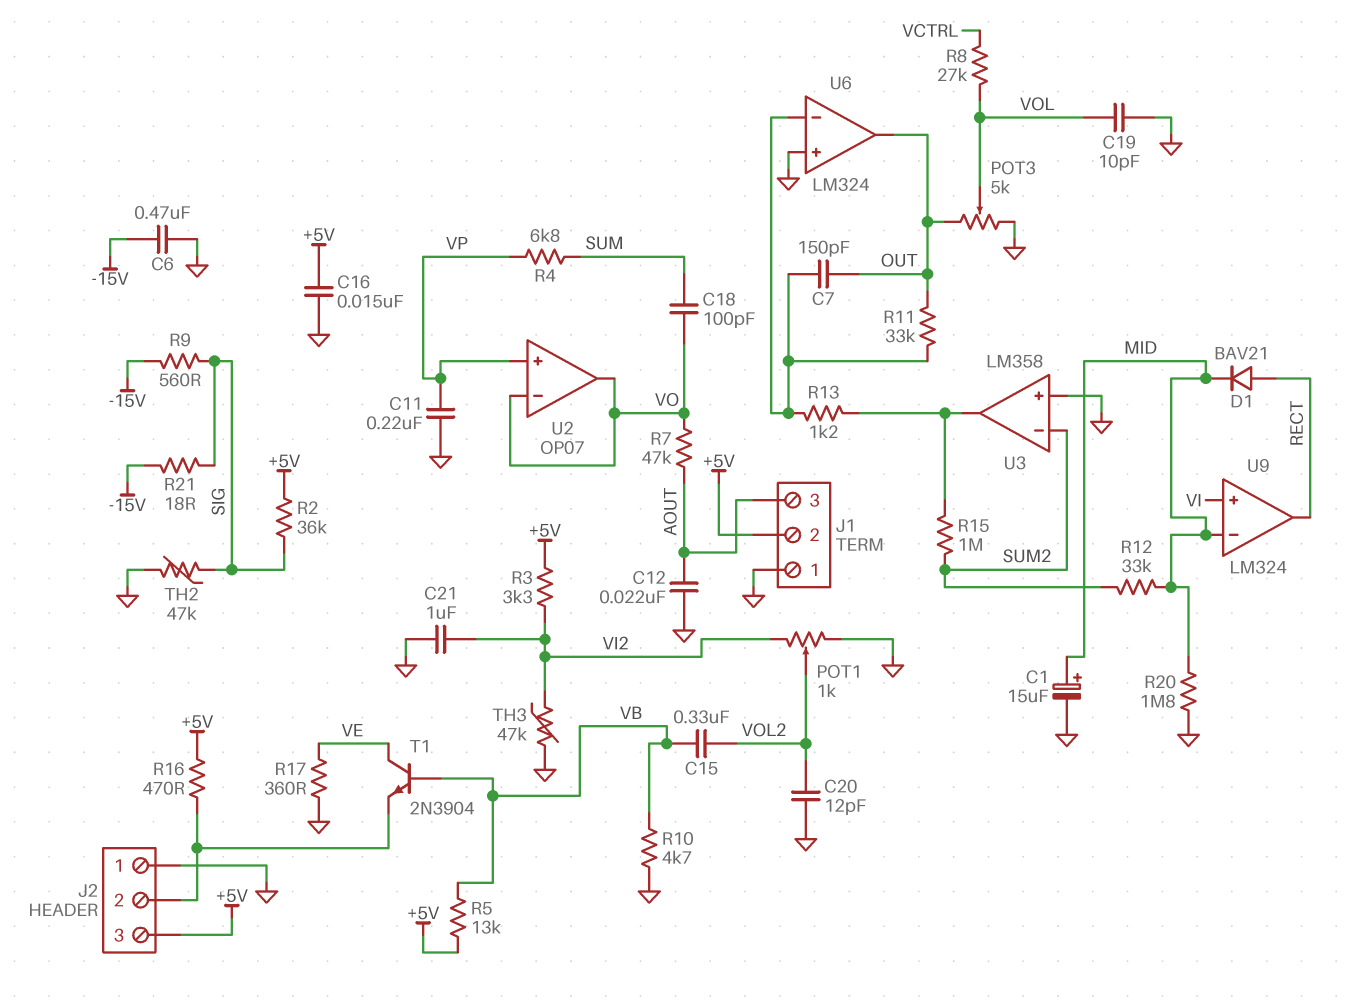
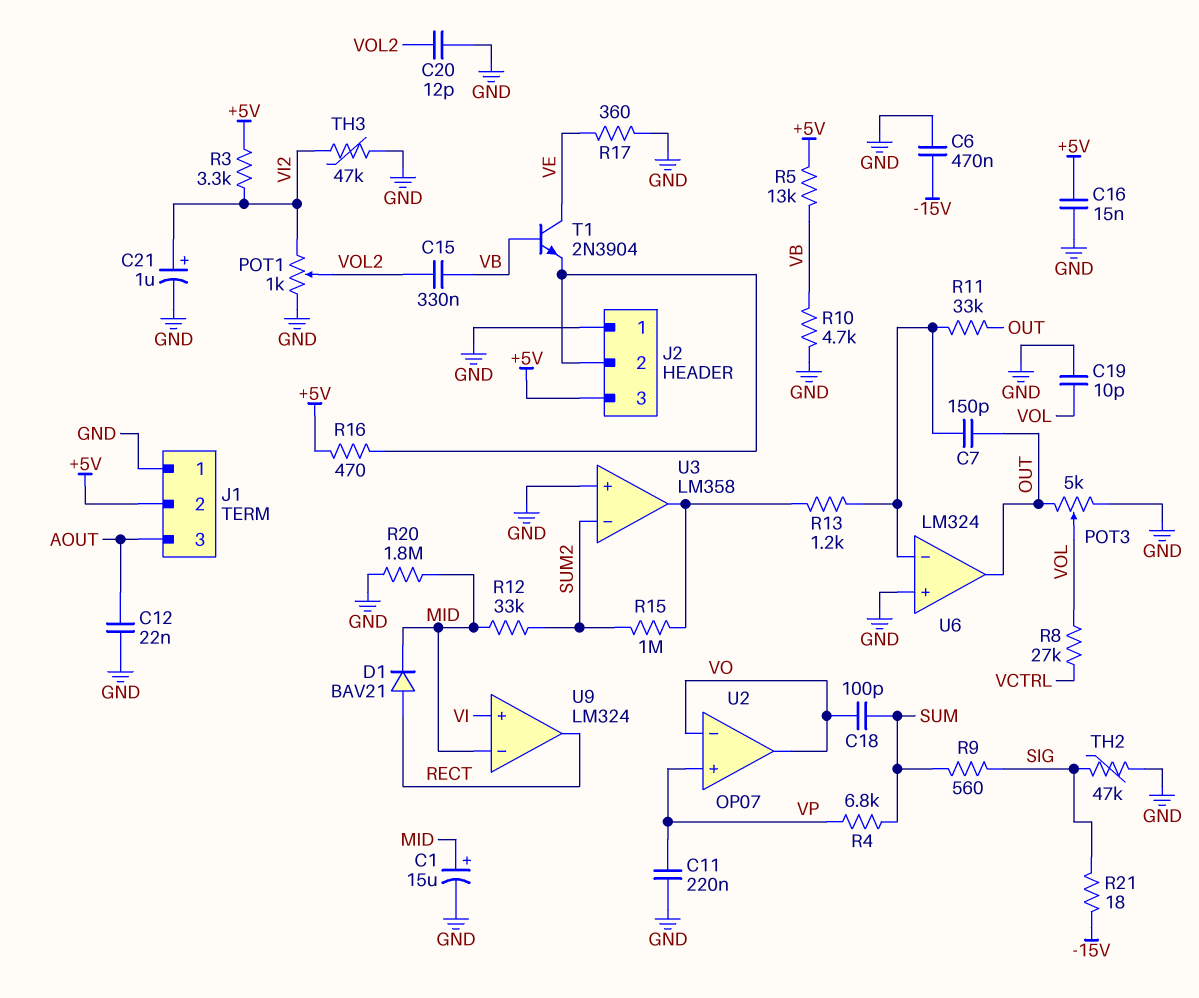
C21: 1uF (GND, VI2) -> 1uF (plus VI2, minus GND)
R2: 36k (+5V, SIG) -> none
R7: 47k (AOUT, VO) -> none
R9: 560 (-15V, SIG) -> 560 (SIG, SUM)

